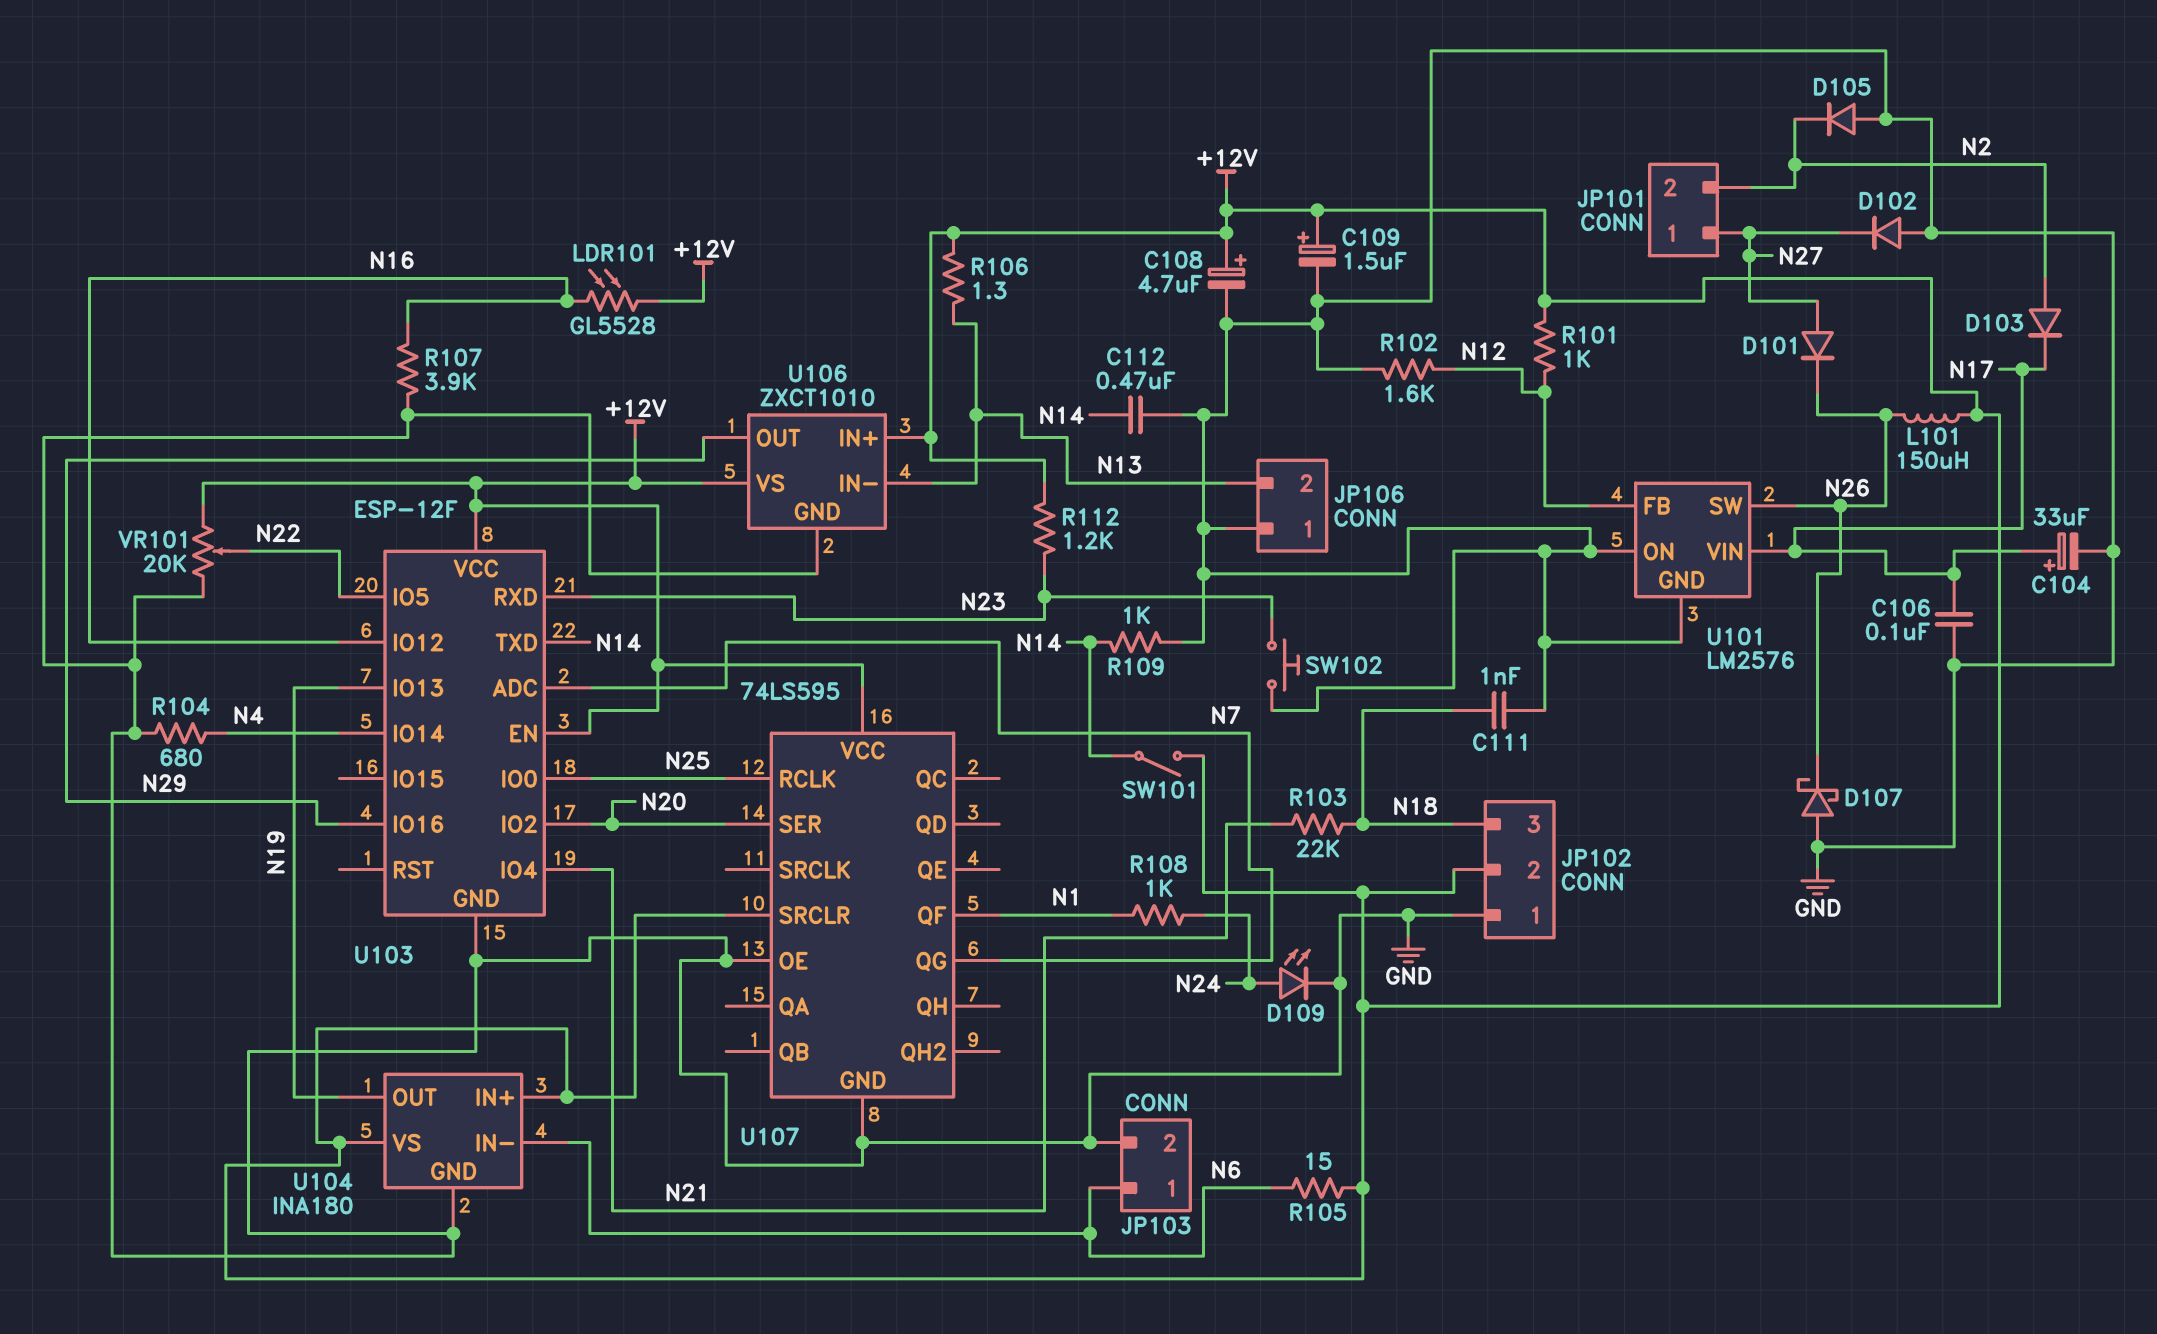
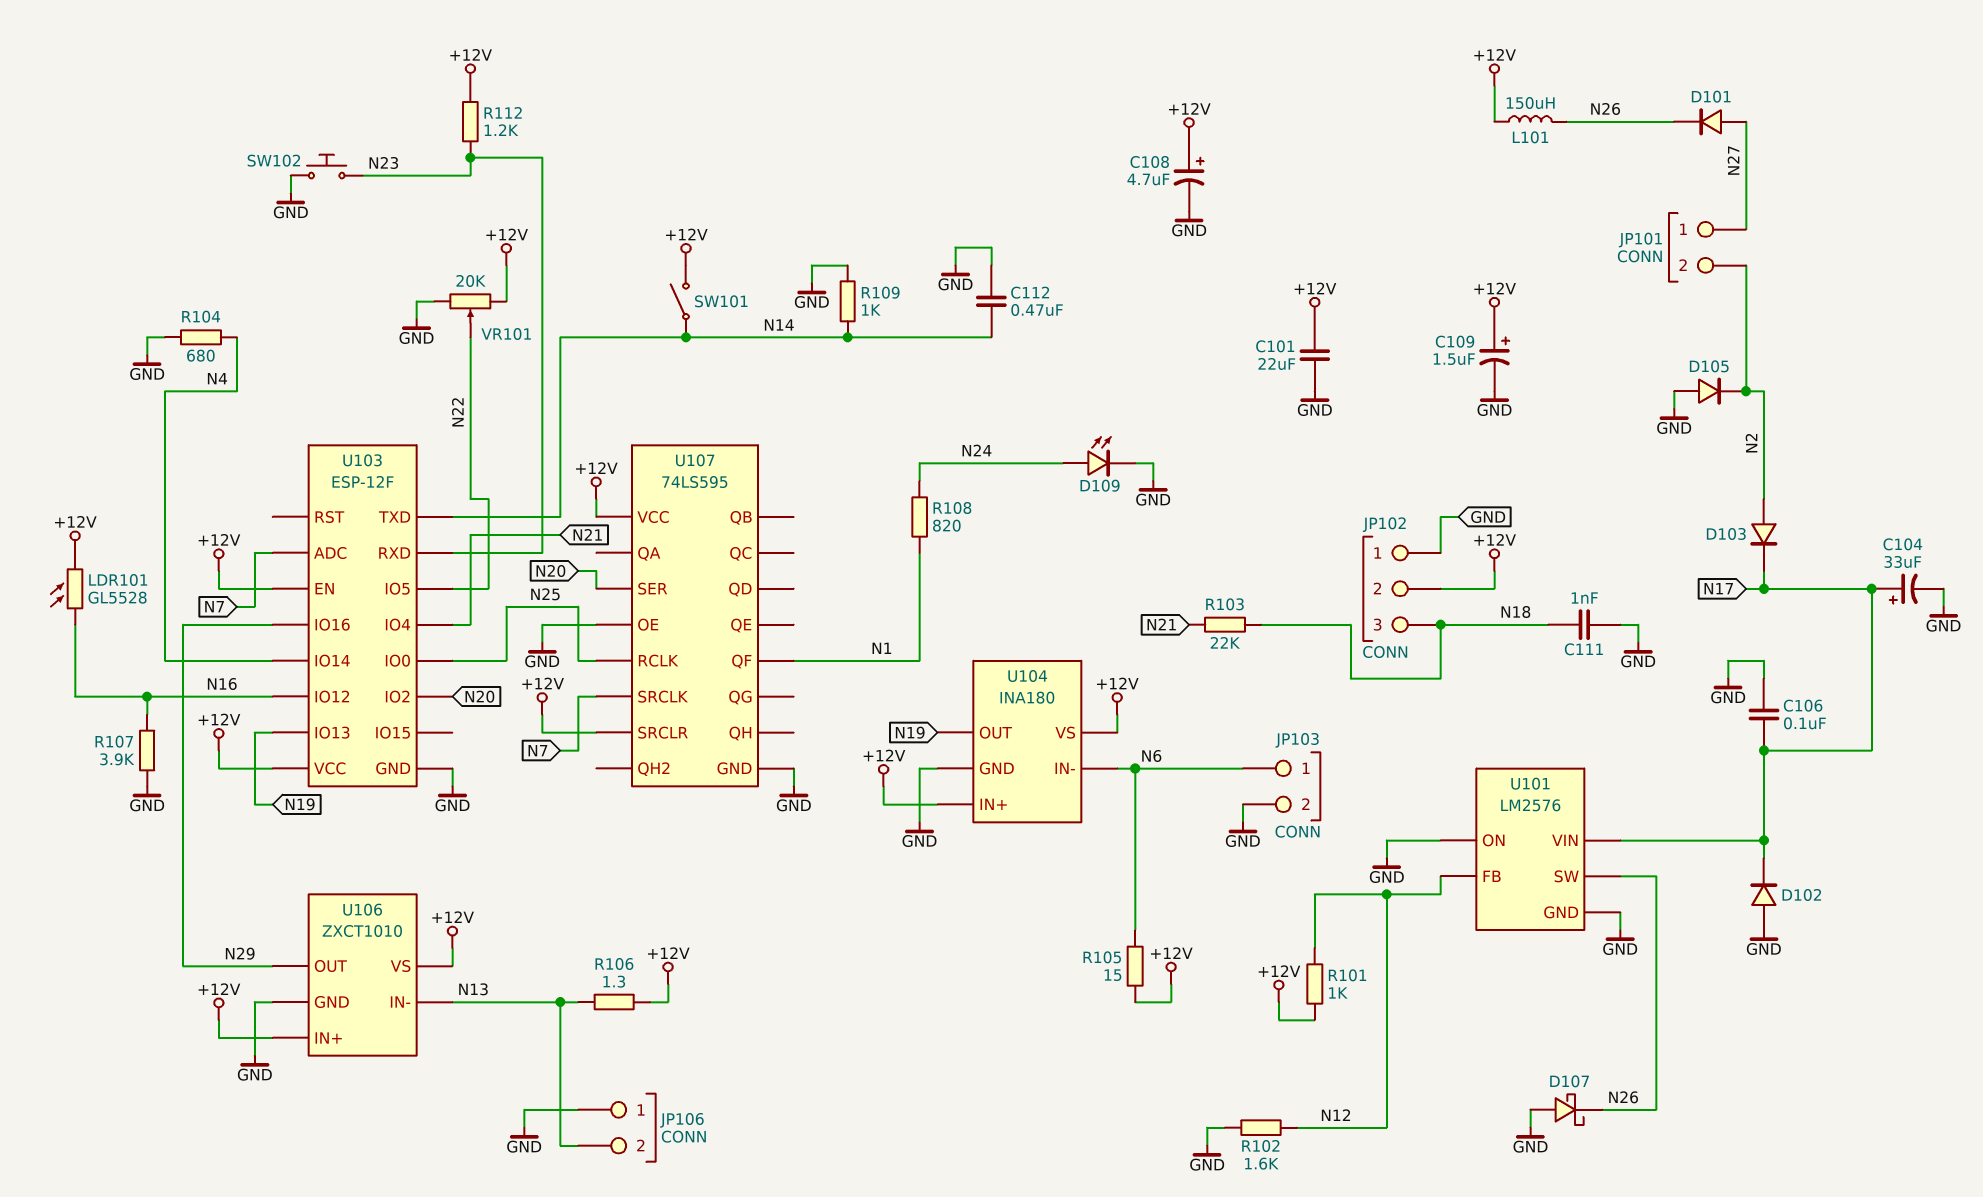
C101: none -> 22uF (+12V, GND)
D102: diode (A GND, K N27) -> diode (A GND, K N17)
R108: 1k (N1, N24) -> 820 (N1, N24)
U107 pin QG: N7 -> none
U107 pin SRCLK: none -> N7

